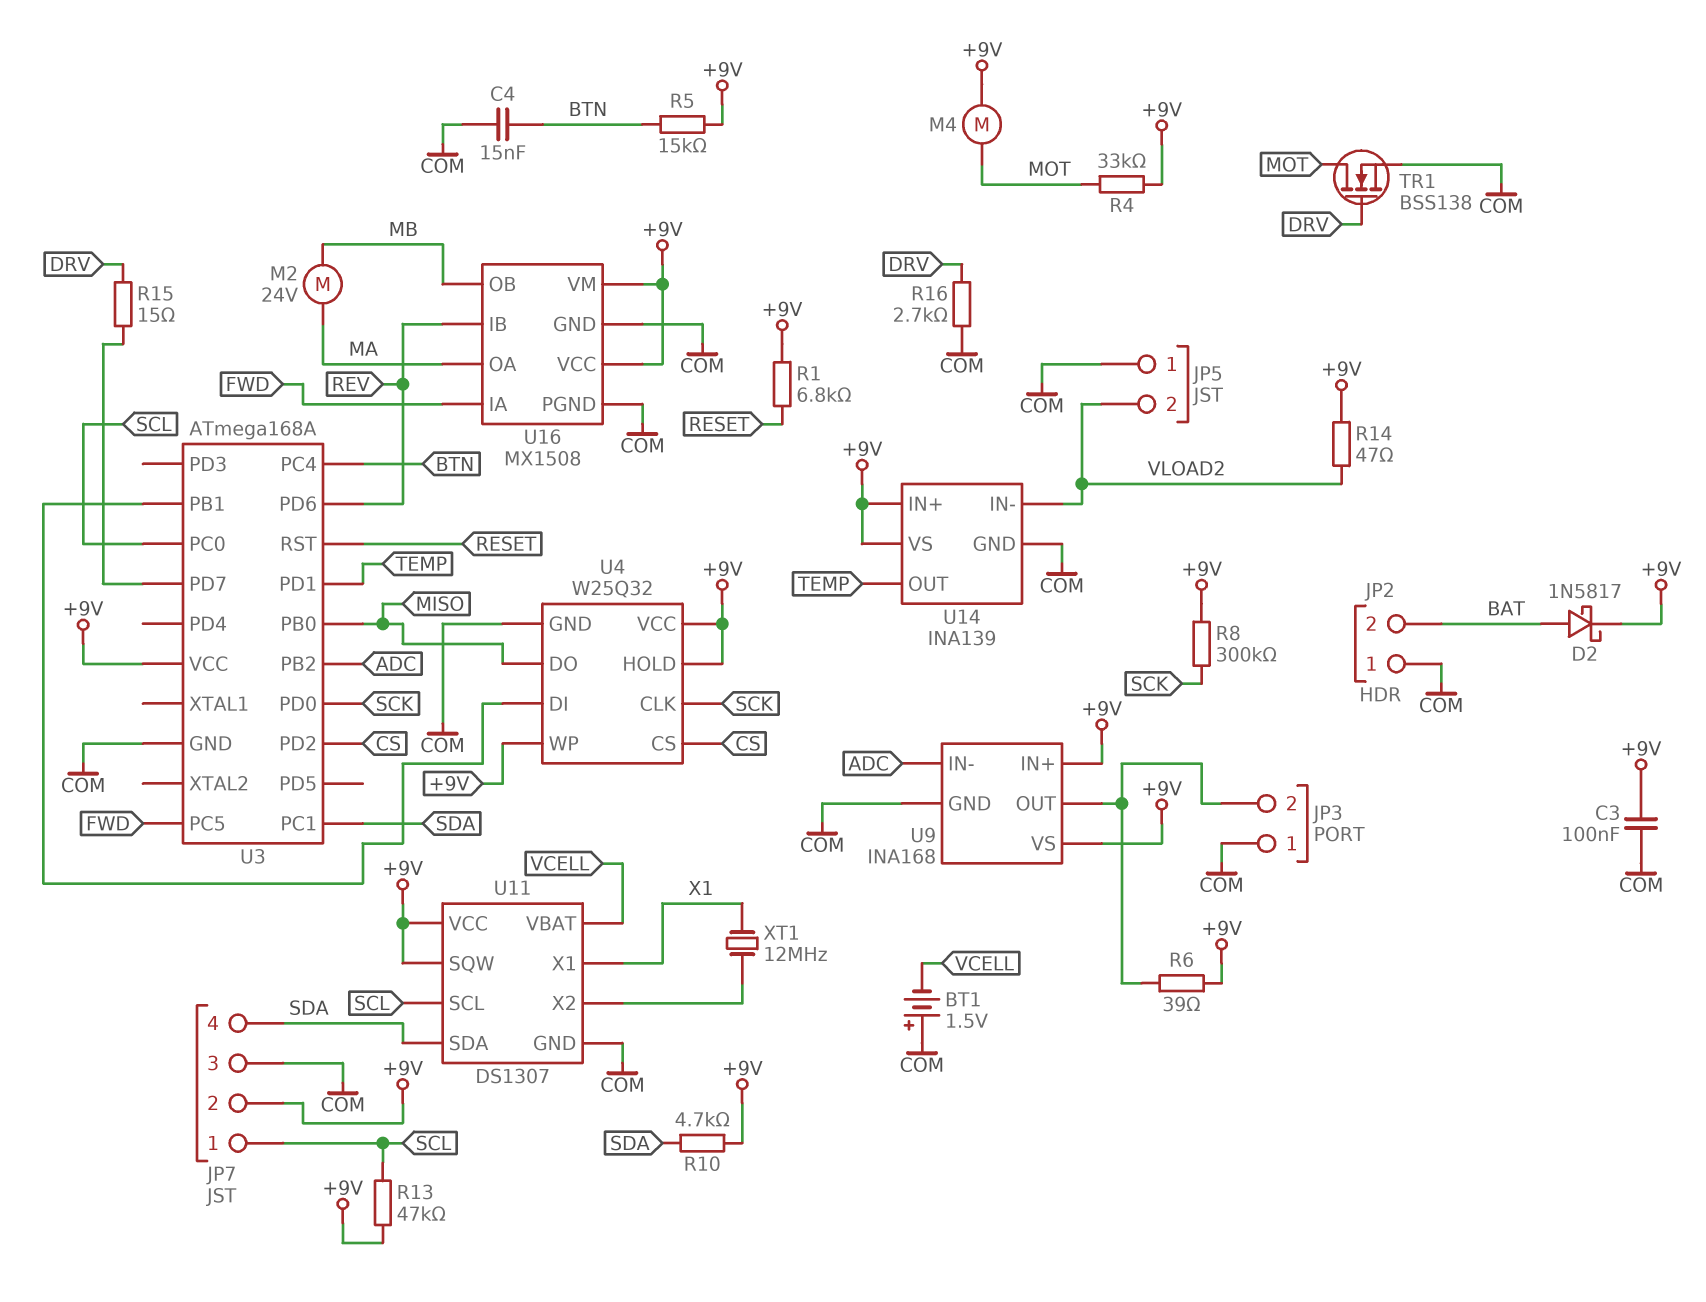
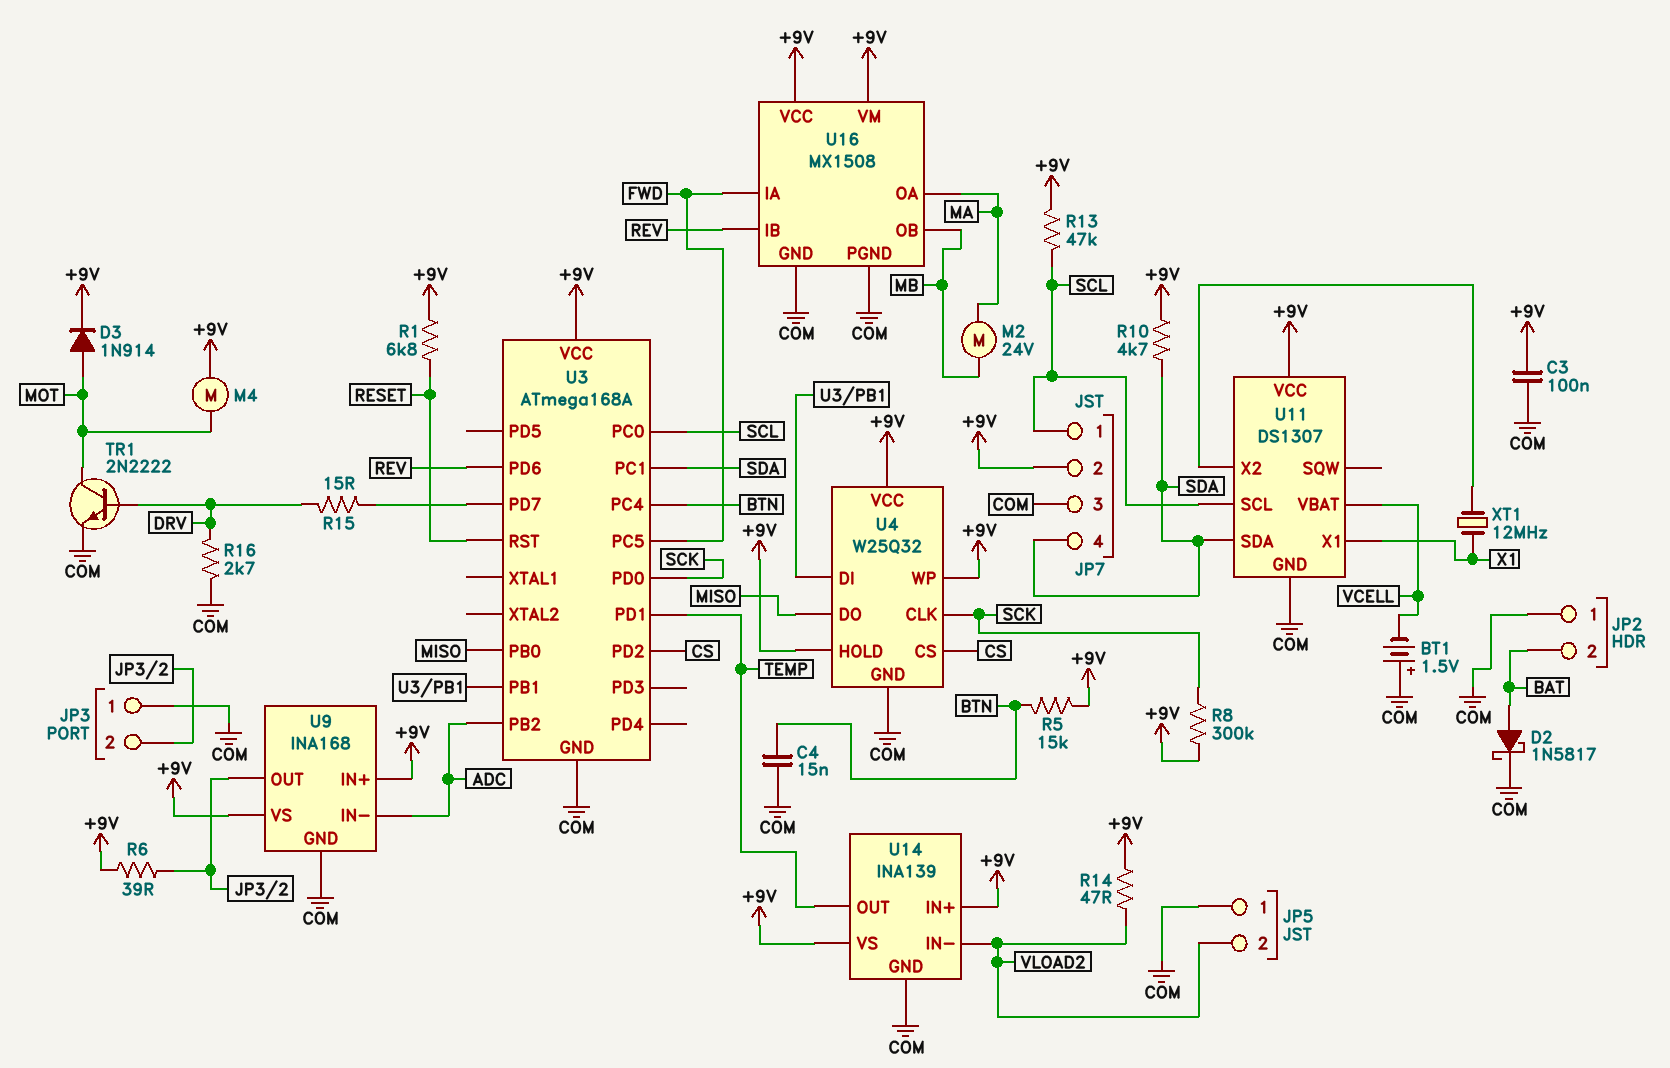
D2: schottky 1N5817 (A BAT, K +9V) -> schottky 1N5817 (A BAT, K COM)
D3: none -> diode 1N914 (A MOT, K +9V)
R4: 33k (+9V, MOT) -> none
TR1: NMOS BSS138 (G DRV, D MOT, S COM) -> NPN 2N2222 (B DRV, C MOT, E COM)
U11 pin SQW: +9V -> none

